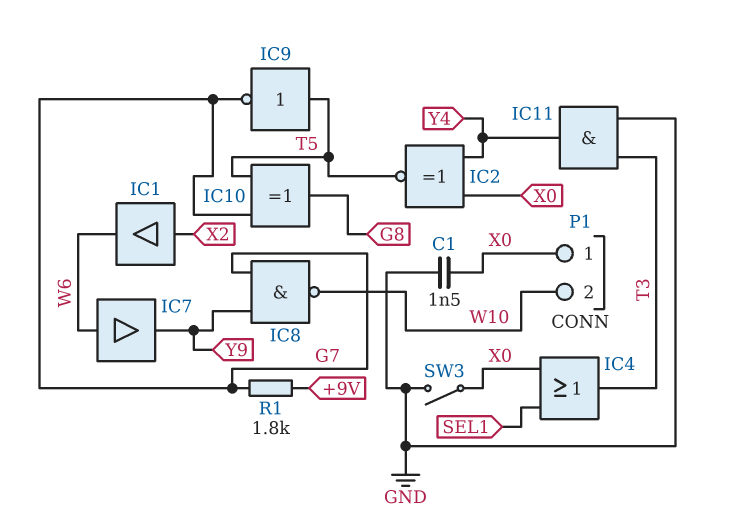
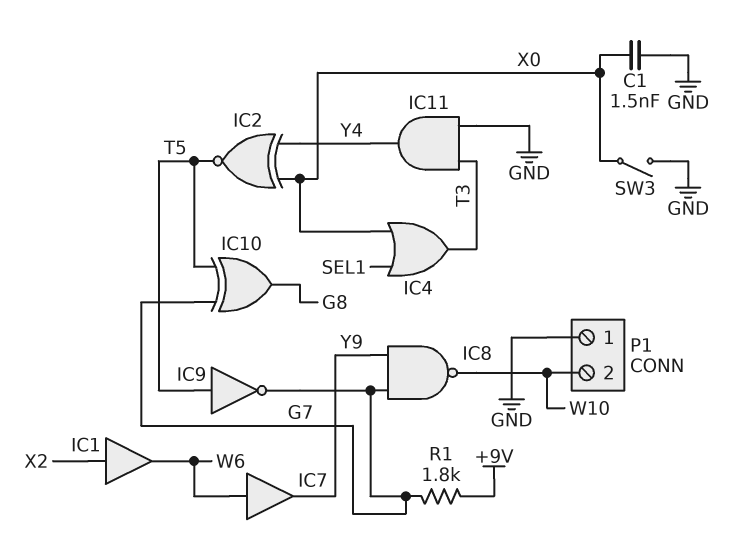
P1 pin 1: X0 -> GND

